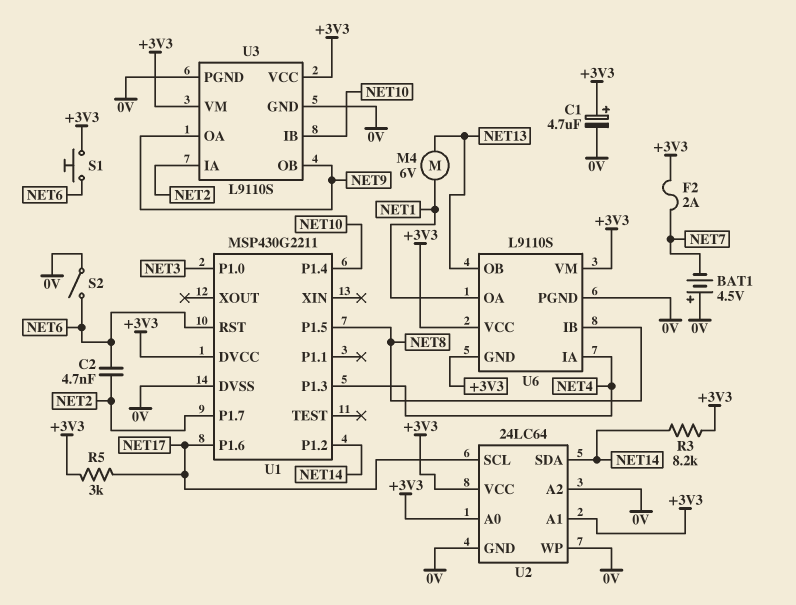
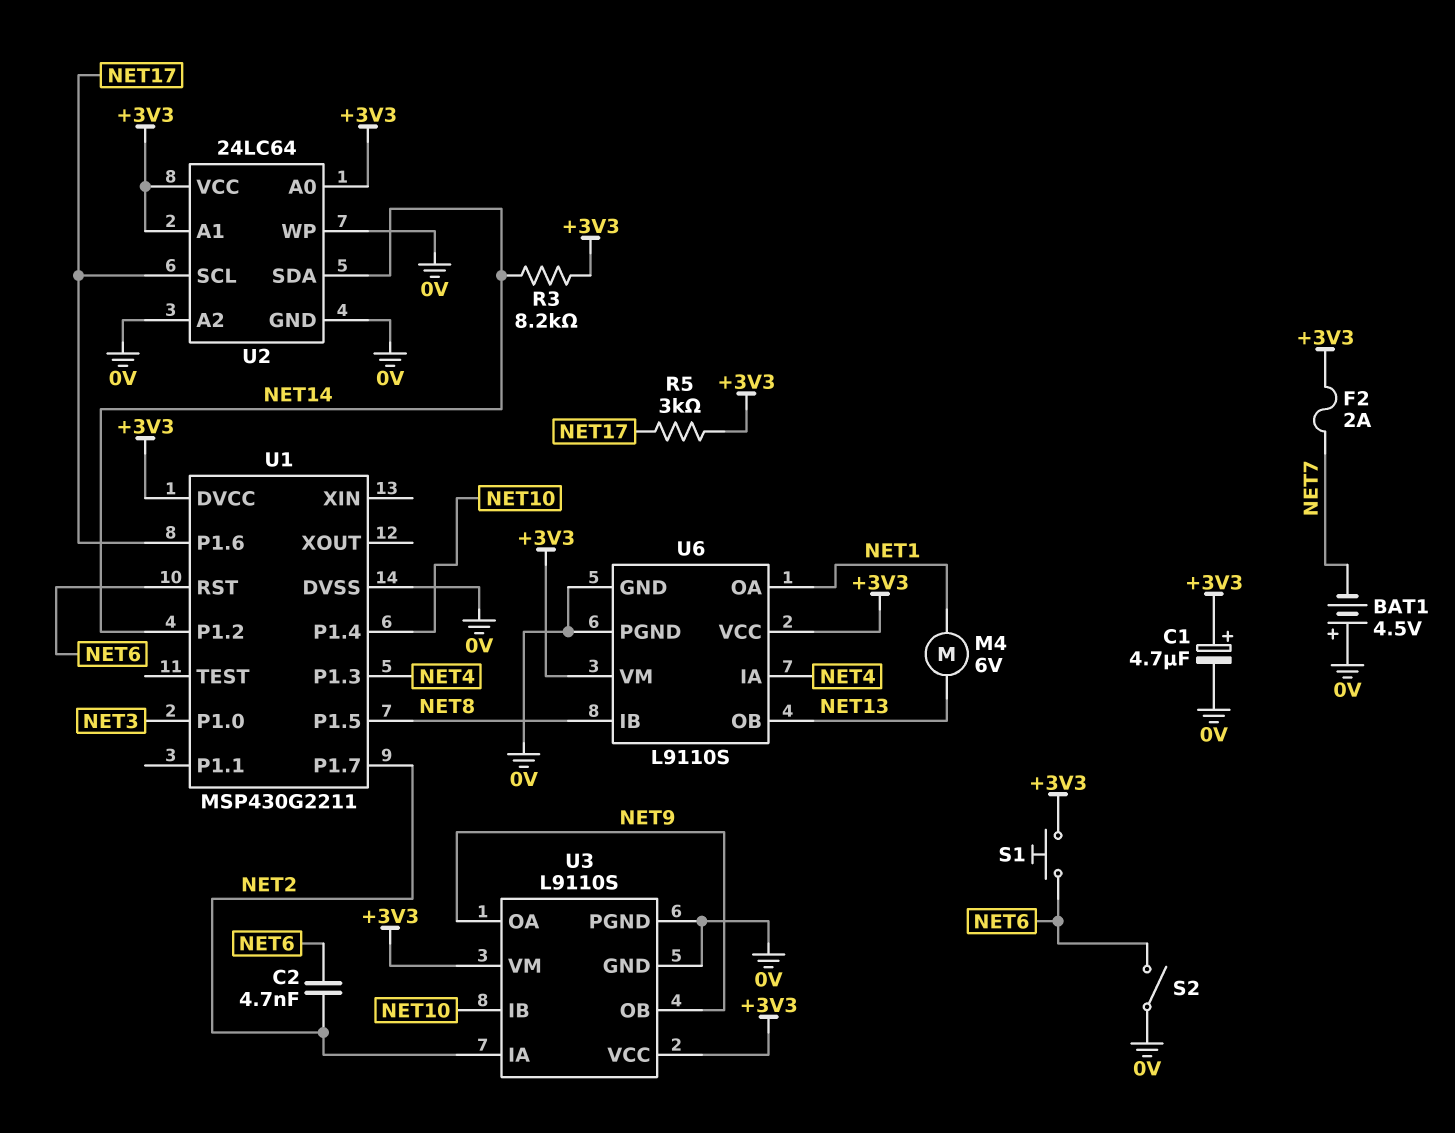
U6 pin GND: +3V3 -> 0V

